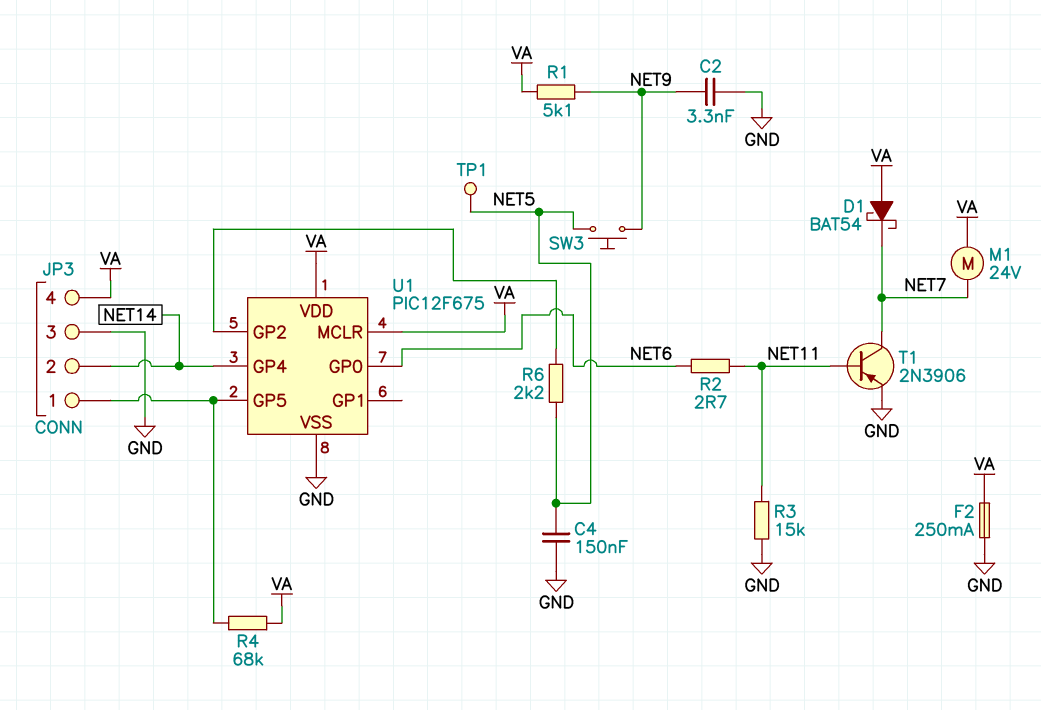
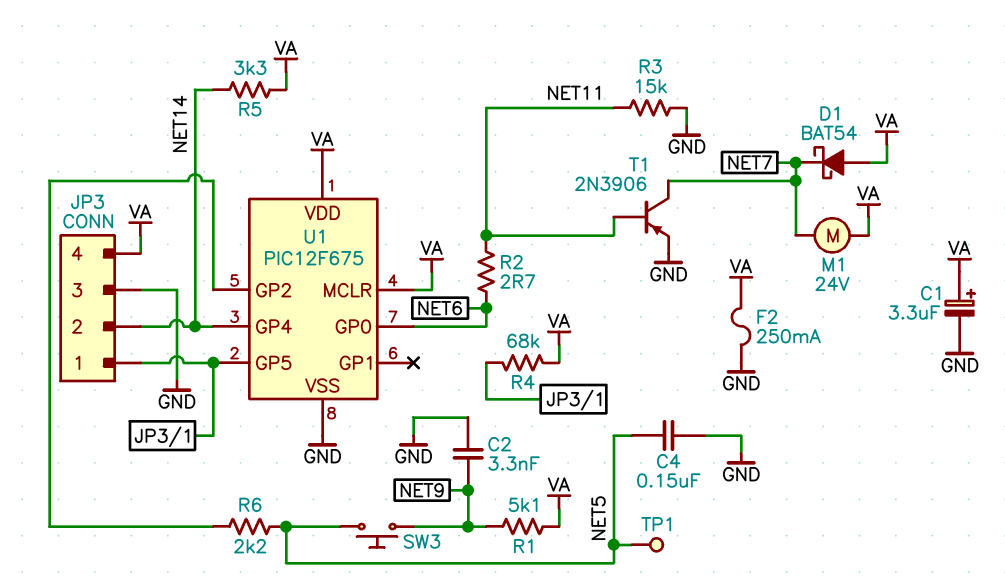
C1: none -> 3.3uF (plus VA, minus GND)
R5: none -> 3.3k (NET14, VA)

